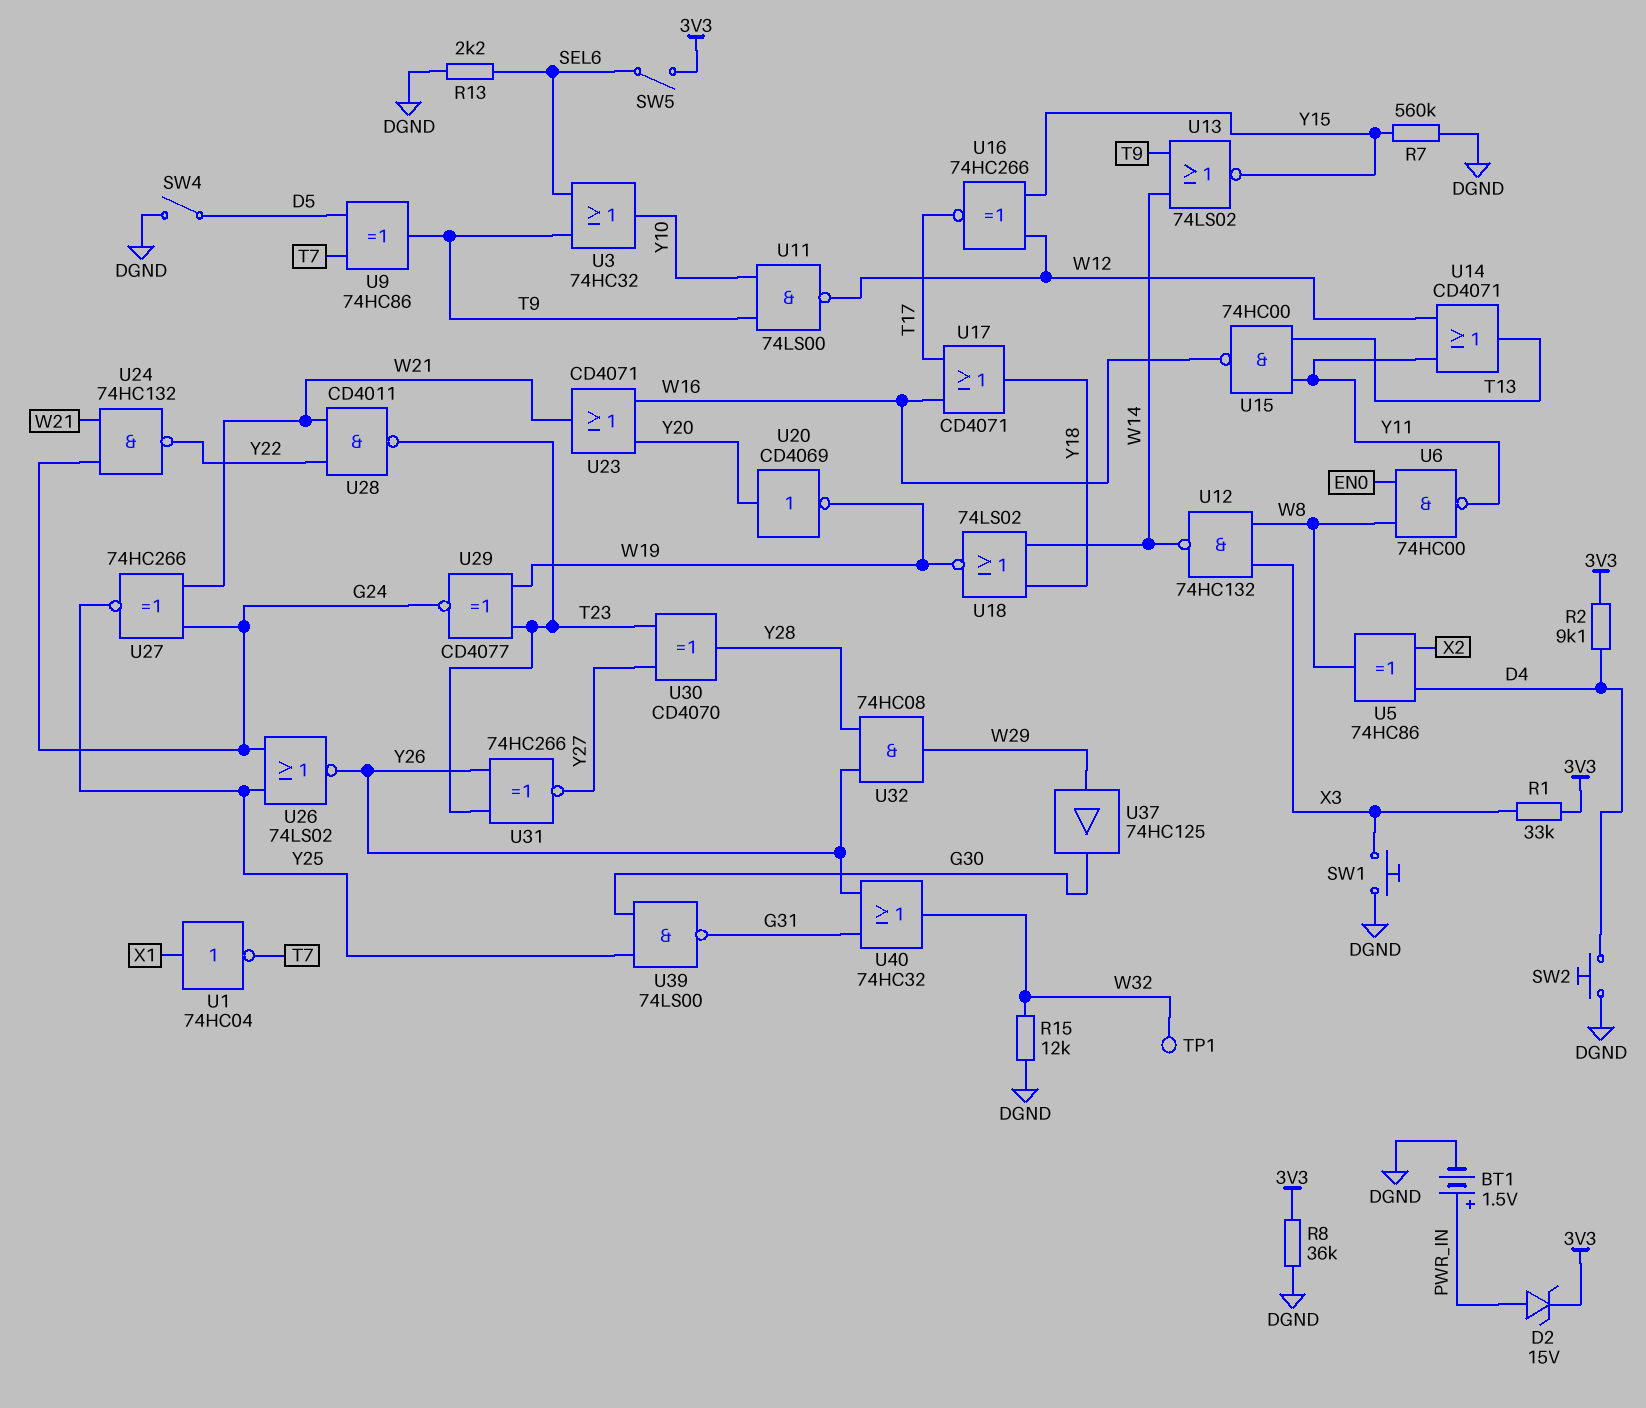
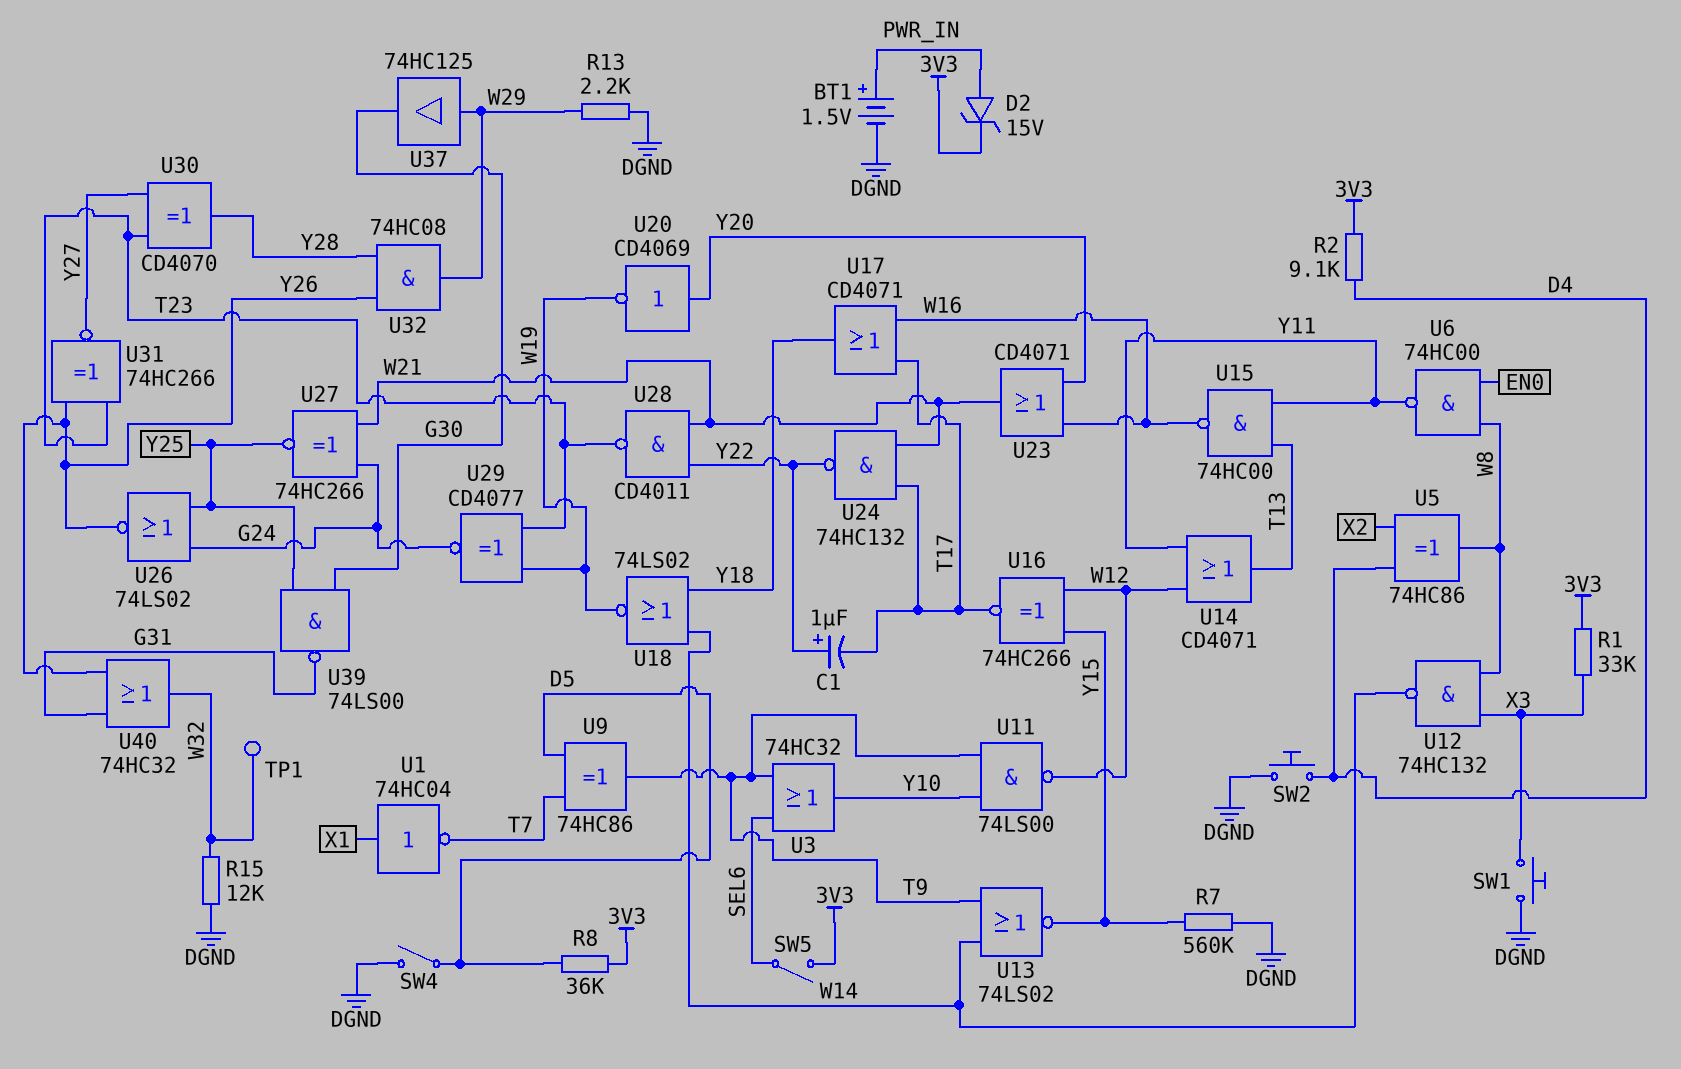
C1: none -> 1uF (plus Y22, minus T17)
R8: 36k (3V3, DGND) -> 36k (3V3, D5)
R13: 2.2k (DGND, SEL6) -> 2.2k (DGND, W29)
U24: NAND 74HC132 (in G24, in W21, out Y22) -> NAND 74HC132 (in T17, in W21, out Y22)

